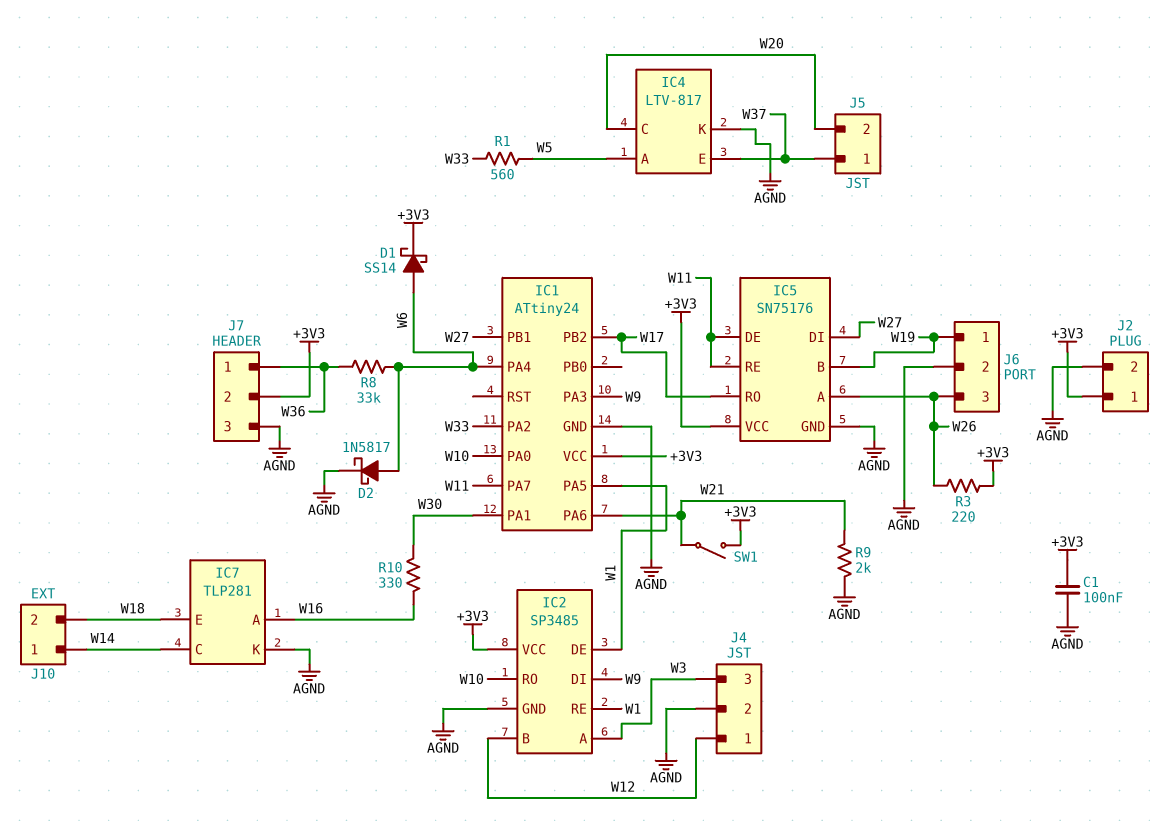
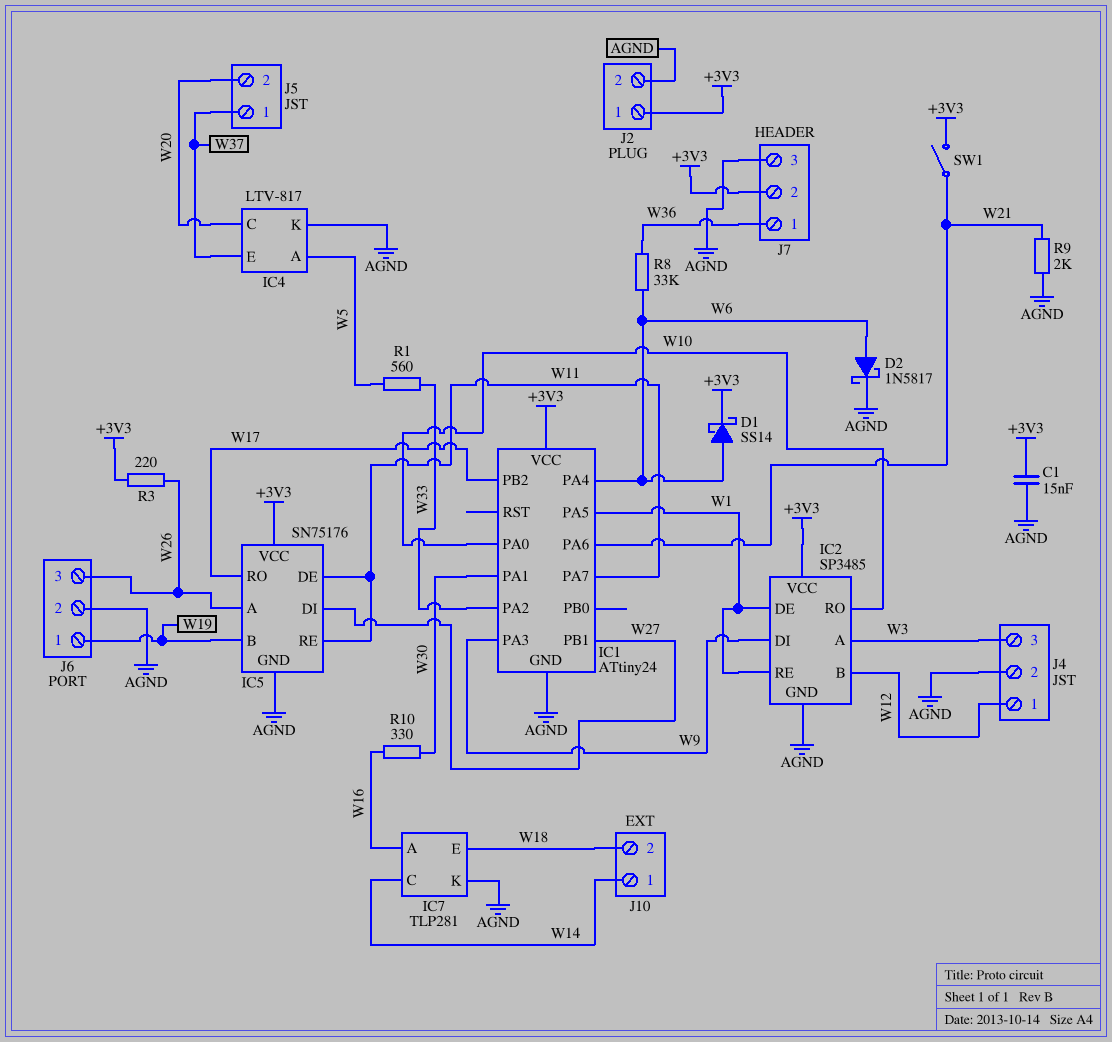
C1: 100nF (+3V3, AGND) -> 15nF (+3V3, AGND)

